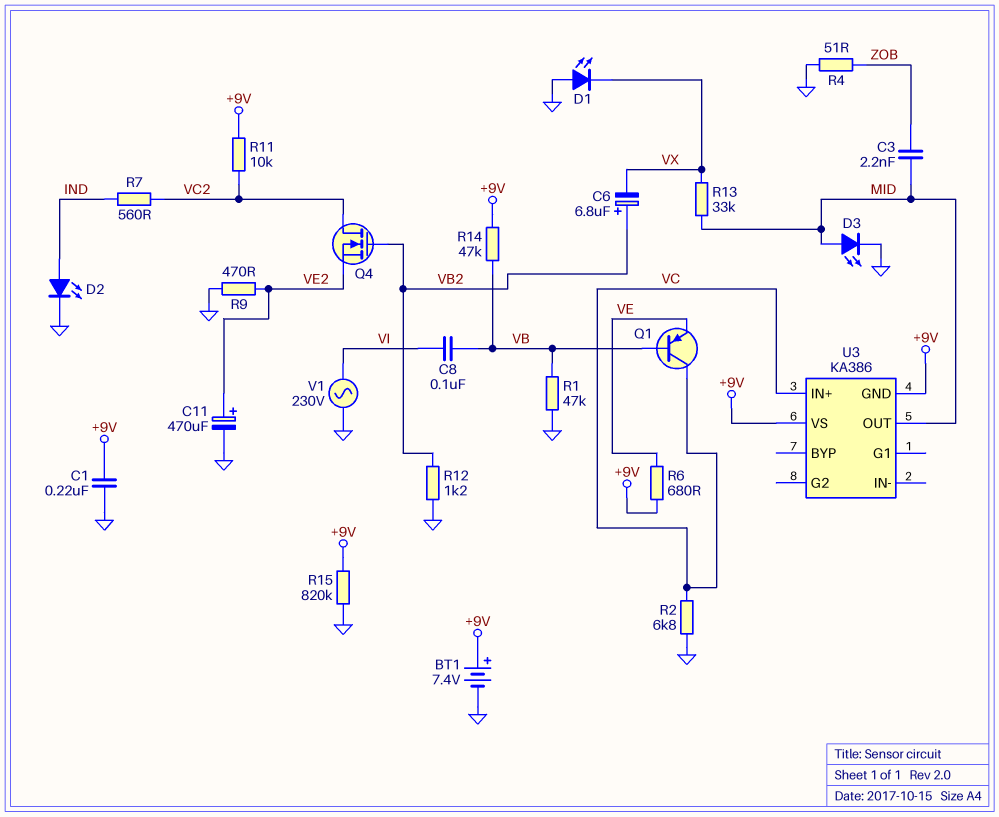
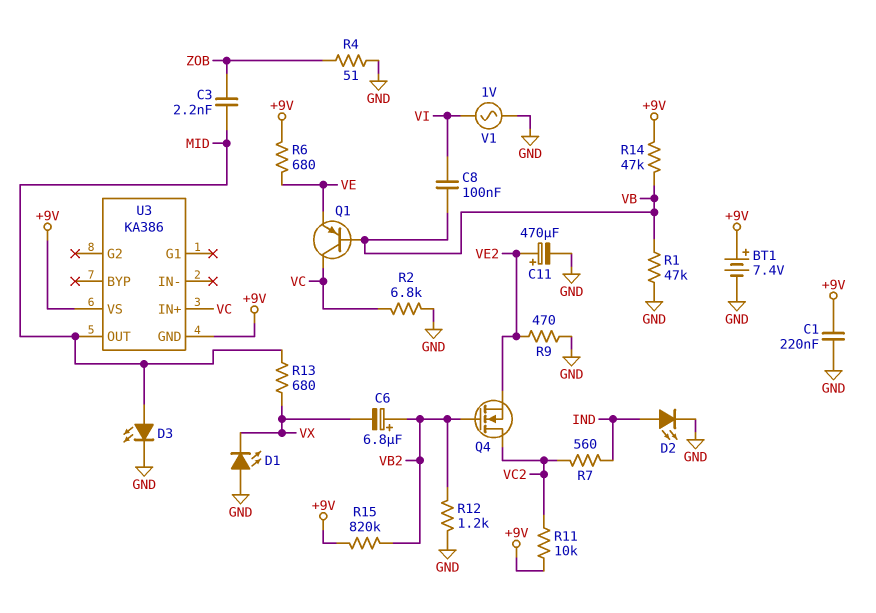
R13: 33k (MID, VX) -> 680 (MID, VX)
R15: 820k (+9V, GND) -> 820k (+9V, VB2)
V1: AC 230V (GND, VI) -> AC 1V (GND, VI)

